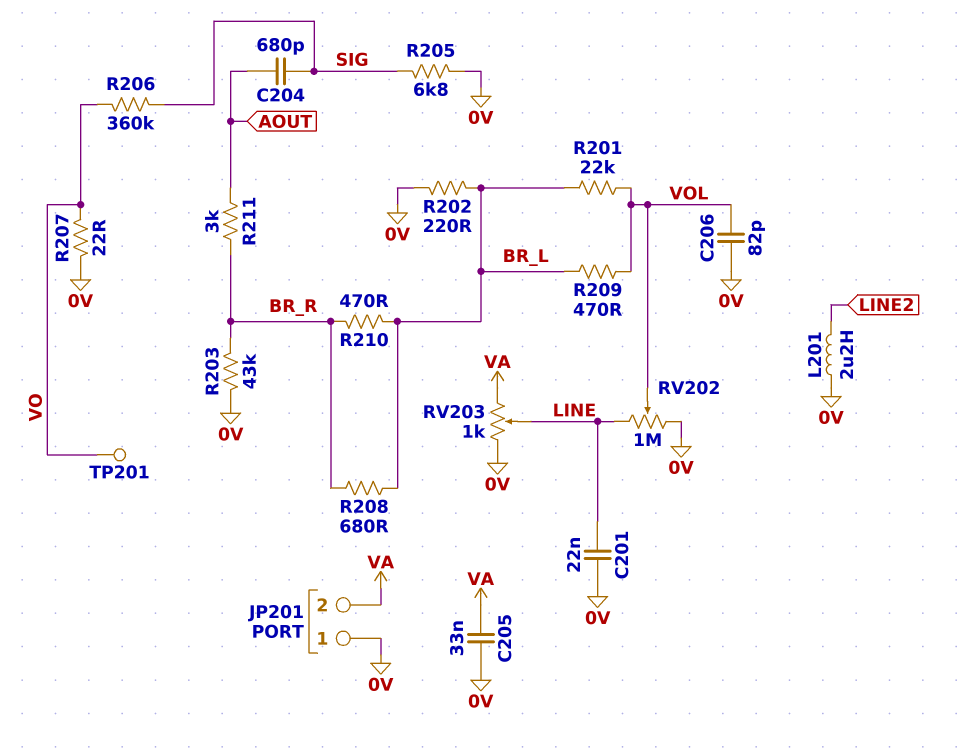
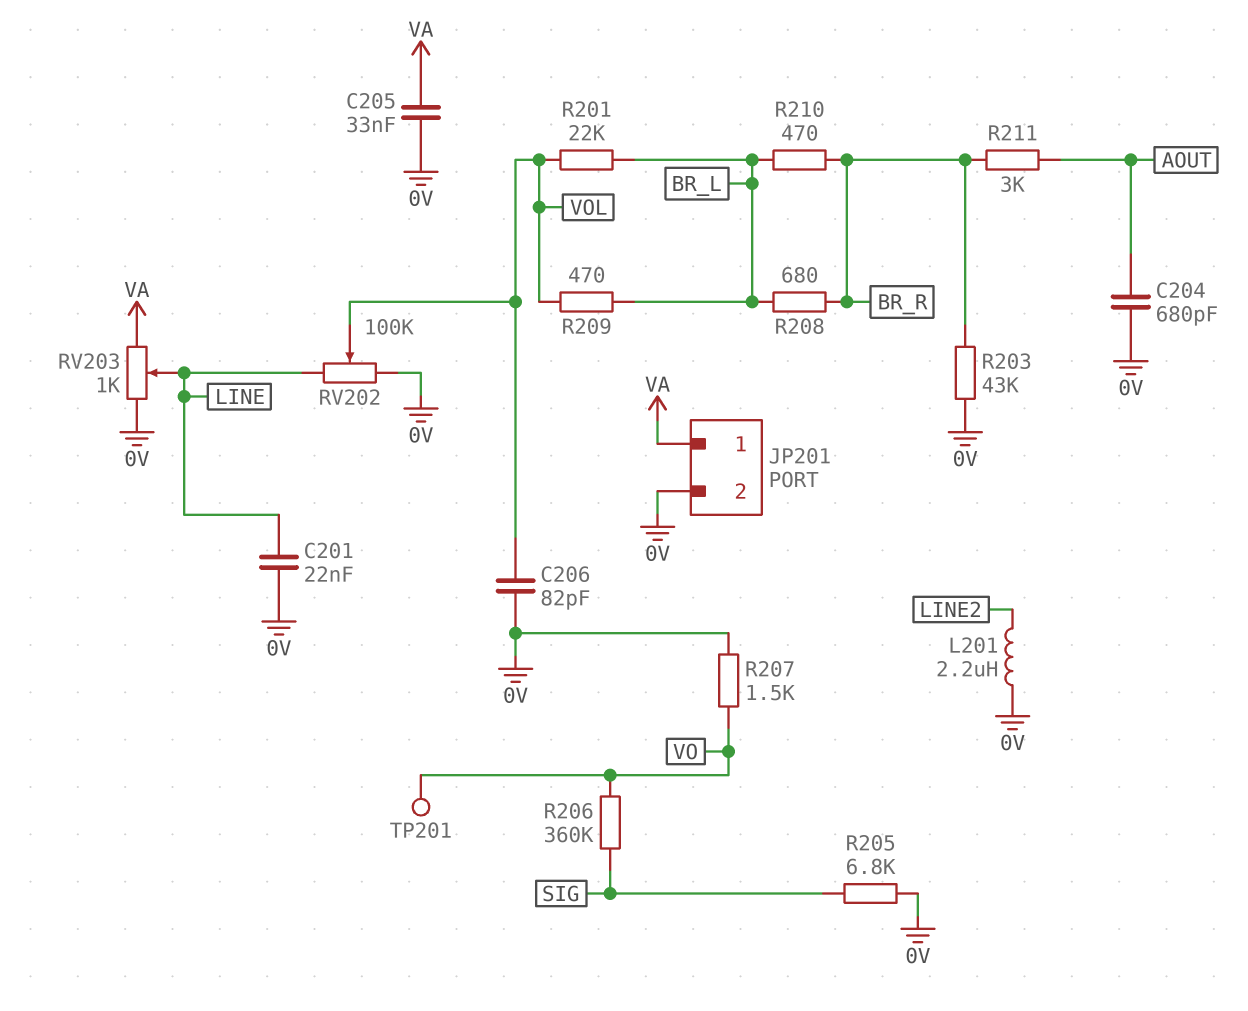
C204: 680pF (AOUT, SIG) -> 680pF (0V, AOUT)
JP201 pin 1: 0V -> VA
JP201 pin 2: VA -> 0V
R202: 220 (0V, BR_L) -> none
R207: 22 (0V, VO) -> 1.5k (0V, VO)
RV202: 1M (0V, LINE, wiper VOL) -> 100k (0V, LINE, wiper VOL)

